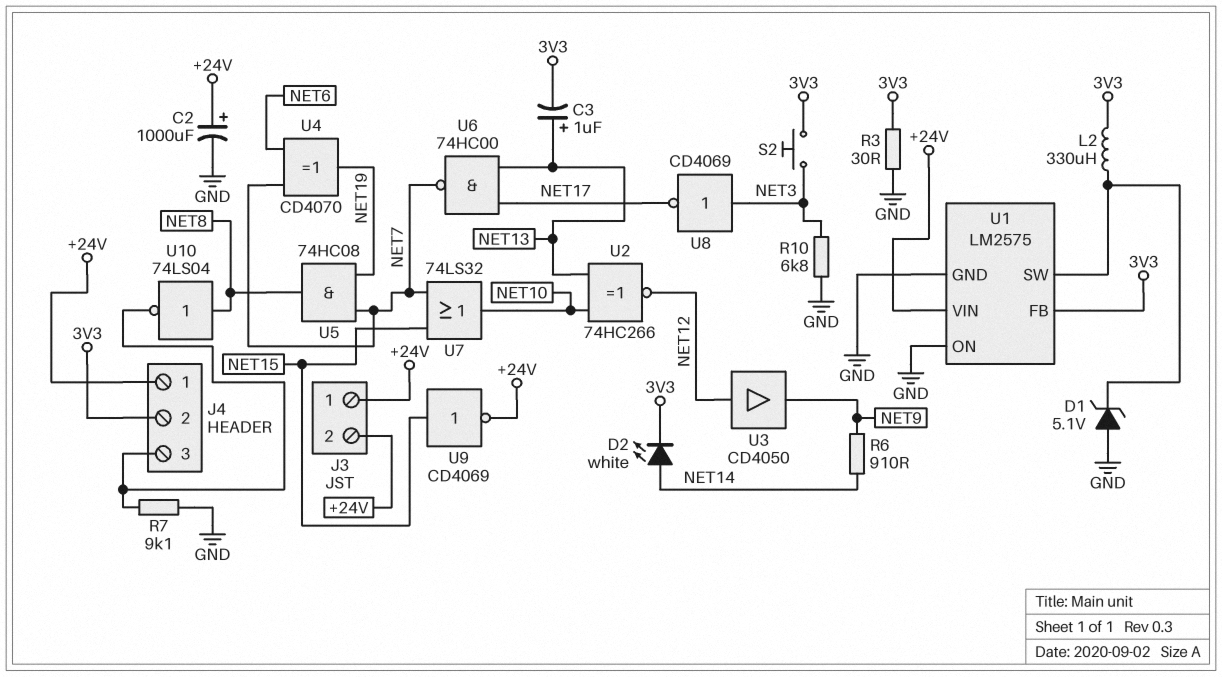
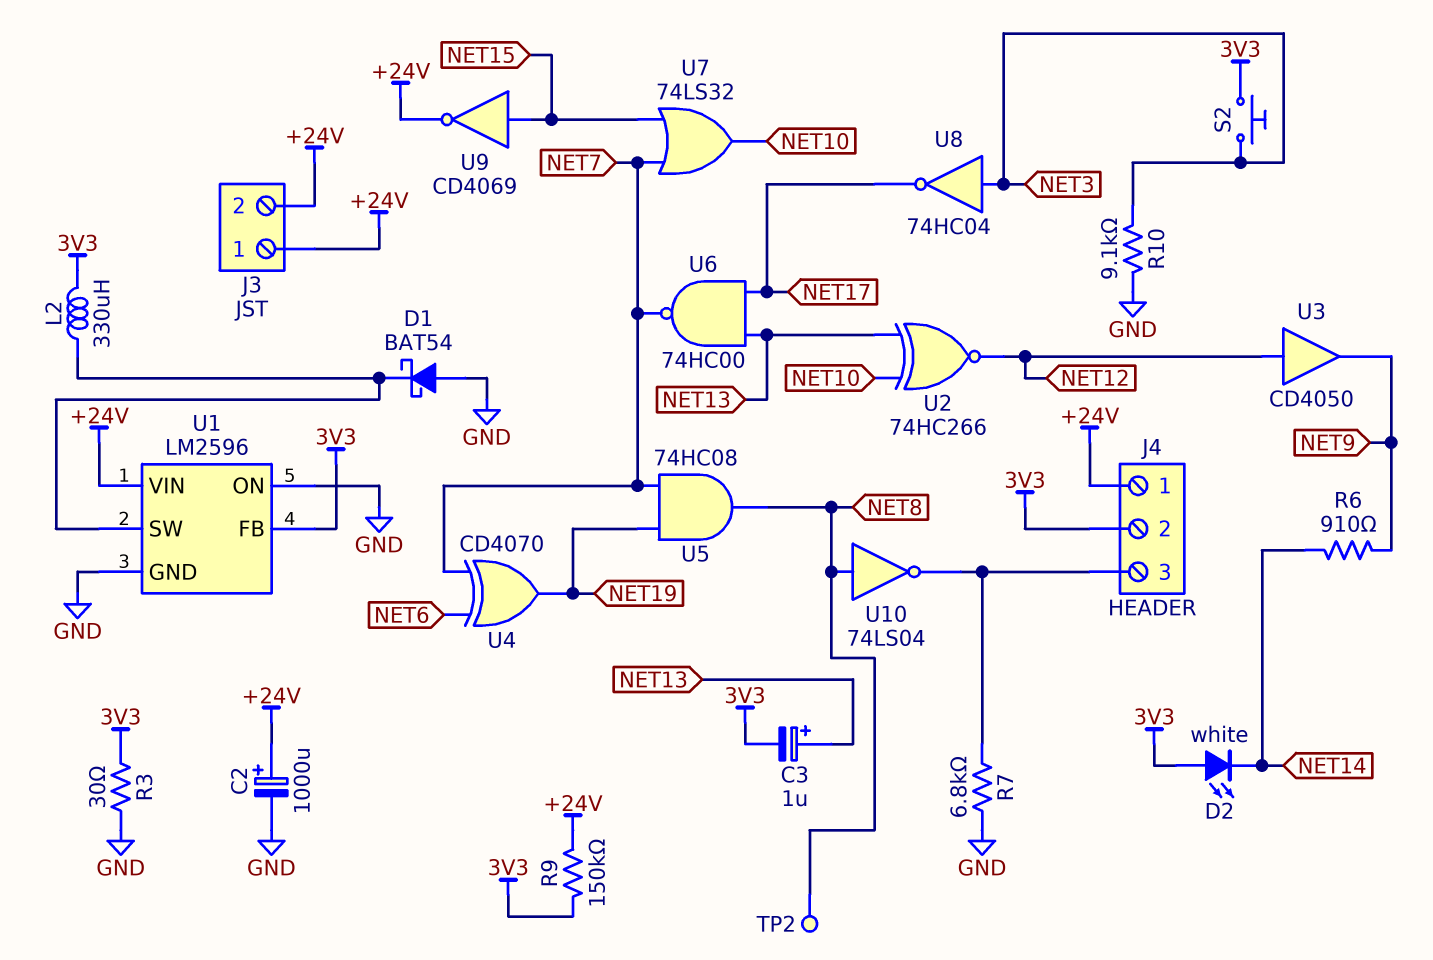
D1: zener 5.1V (A GND, K U1/SW) -> schottky BAT54 (A GND, K U1/SW)
D2: LED white (A NET14, K 3V3) -> LED white (A 3V3, K NET14)
R7: 9.1k (GND, J4/3) -> 6.8k (GND, J4/3)
R9: none -> 150k (+24V, 3V3)
R10: 6.8k (GND, NET3) -> 9.1k (GND, NET3)
TP2: none -> test point (NET8)
U1: LM2575 -> LM2596
U8: NOT CD4069 (in NET3, out NET17) -> NOT 74HC04 (in NET3, out NET17)

